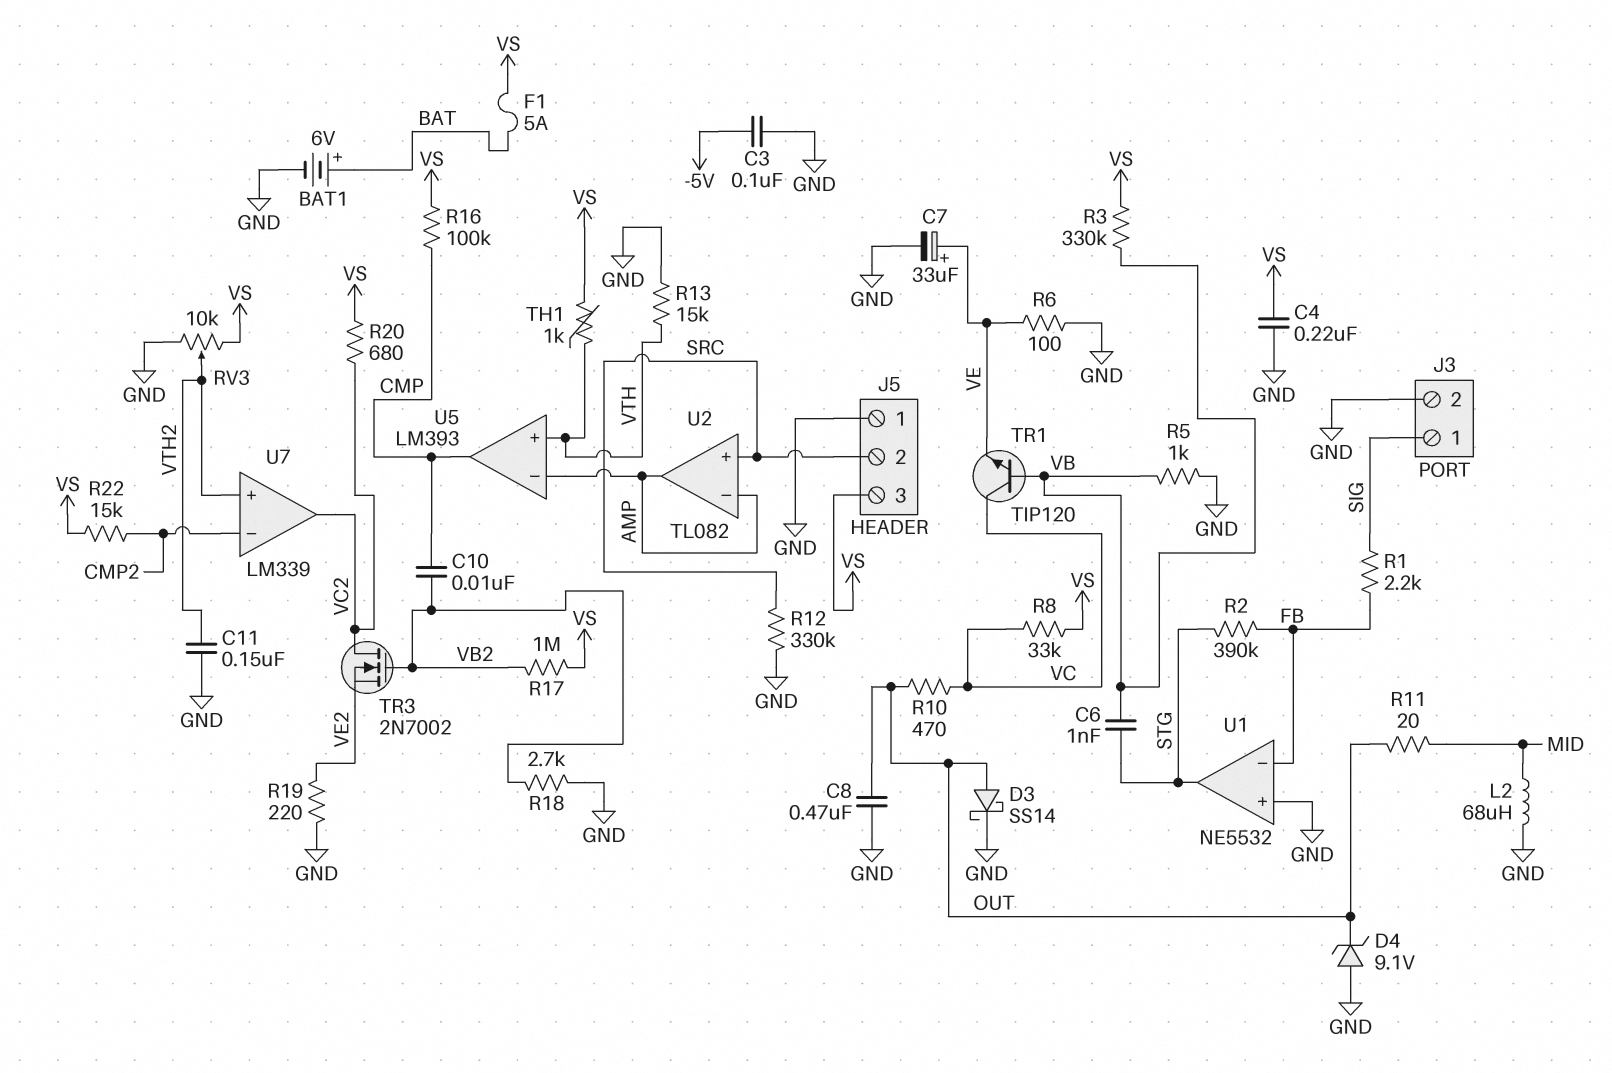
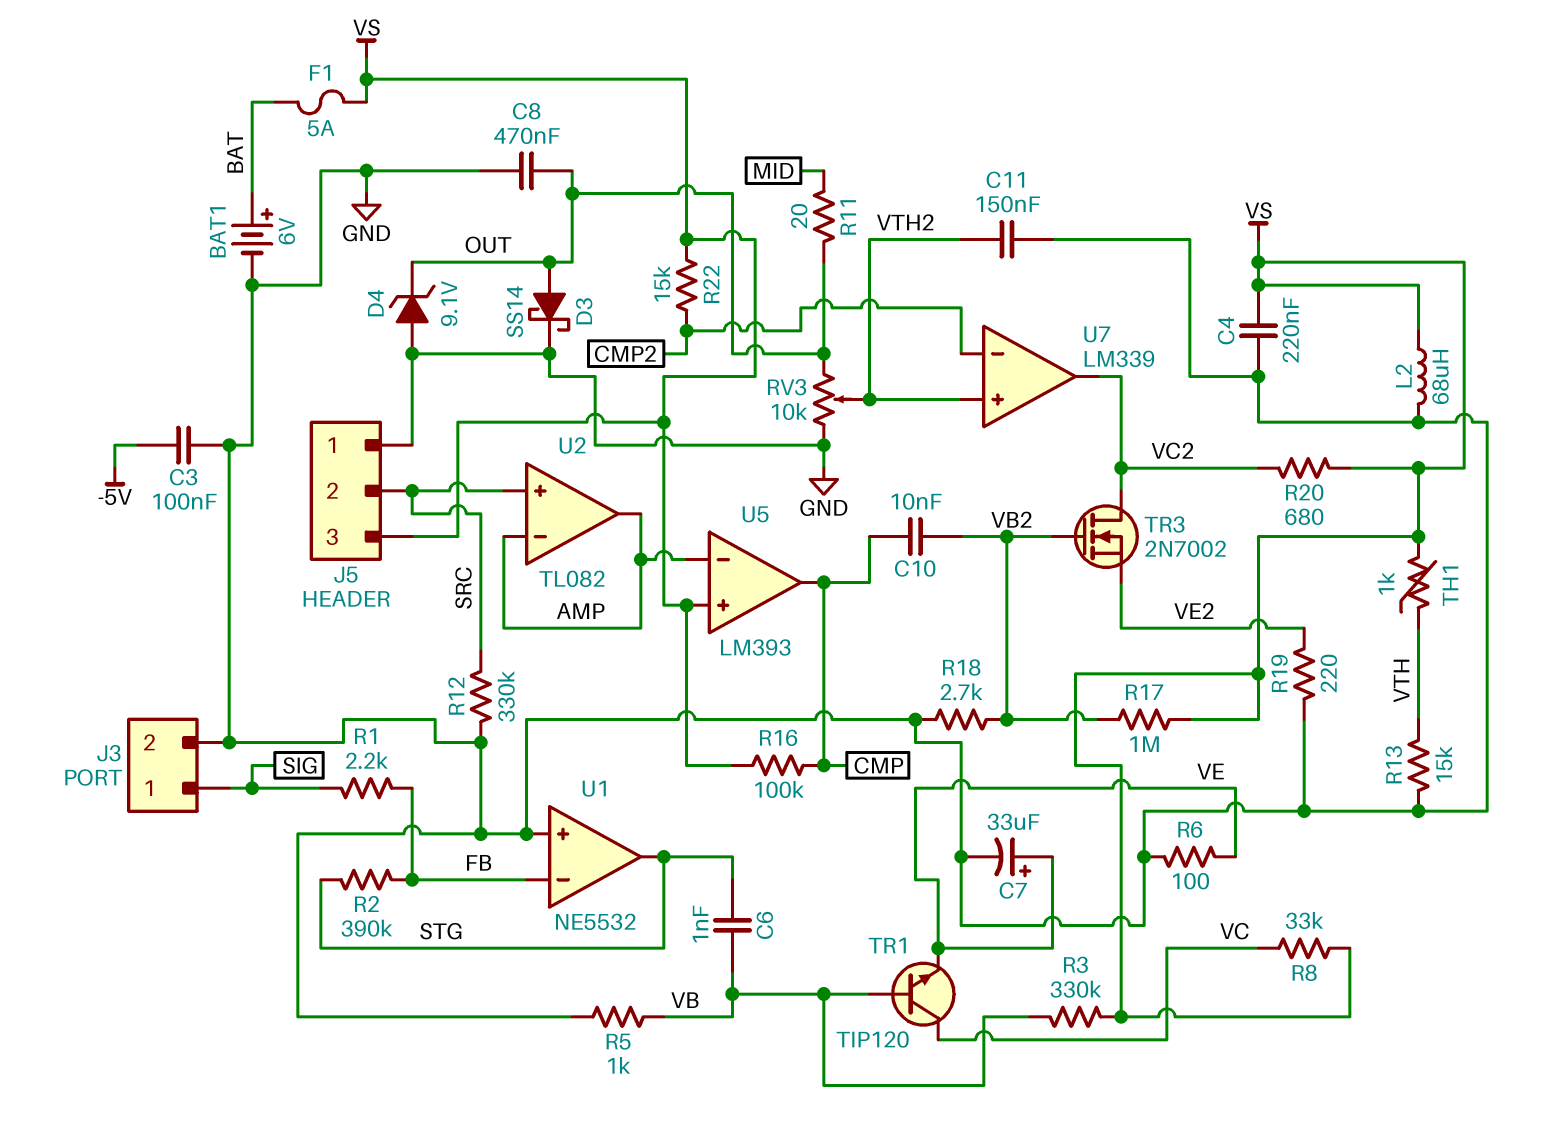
L2: 68uH (GND, MID) -> 68uH (GND, VS)
R10: 470 (OUT, VC) -> none
RV3: 10k (GND, VS, wiper VTH2) -> 10k (GND, OUT, wiper VTH2)
U5 pin in+: VTH -> VS

